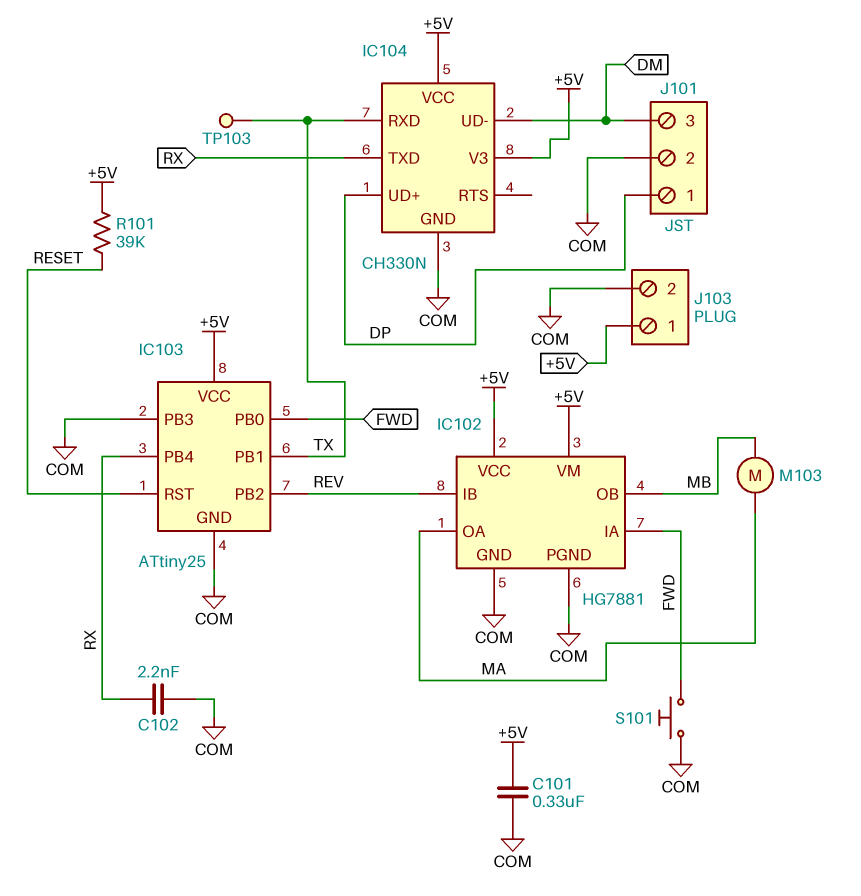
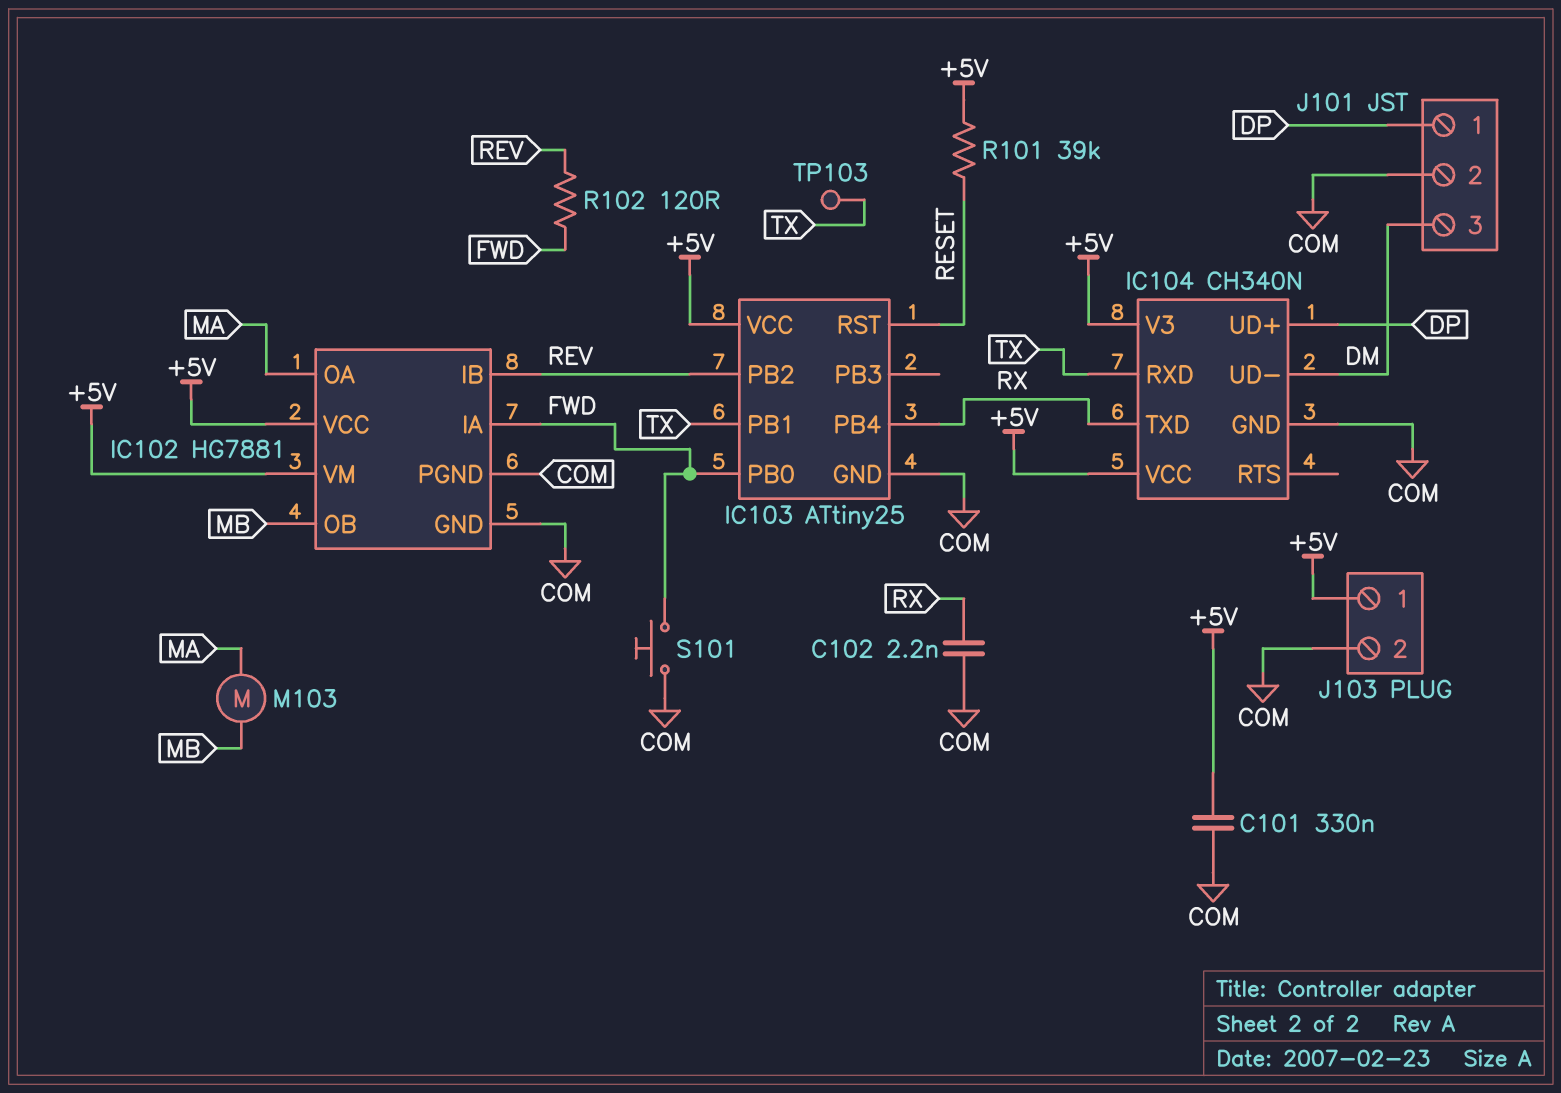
IC103 pin PB3: COM -> none
IC104: CH330N -> CH340N
R102: none -> 120 (FWD, REV)

